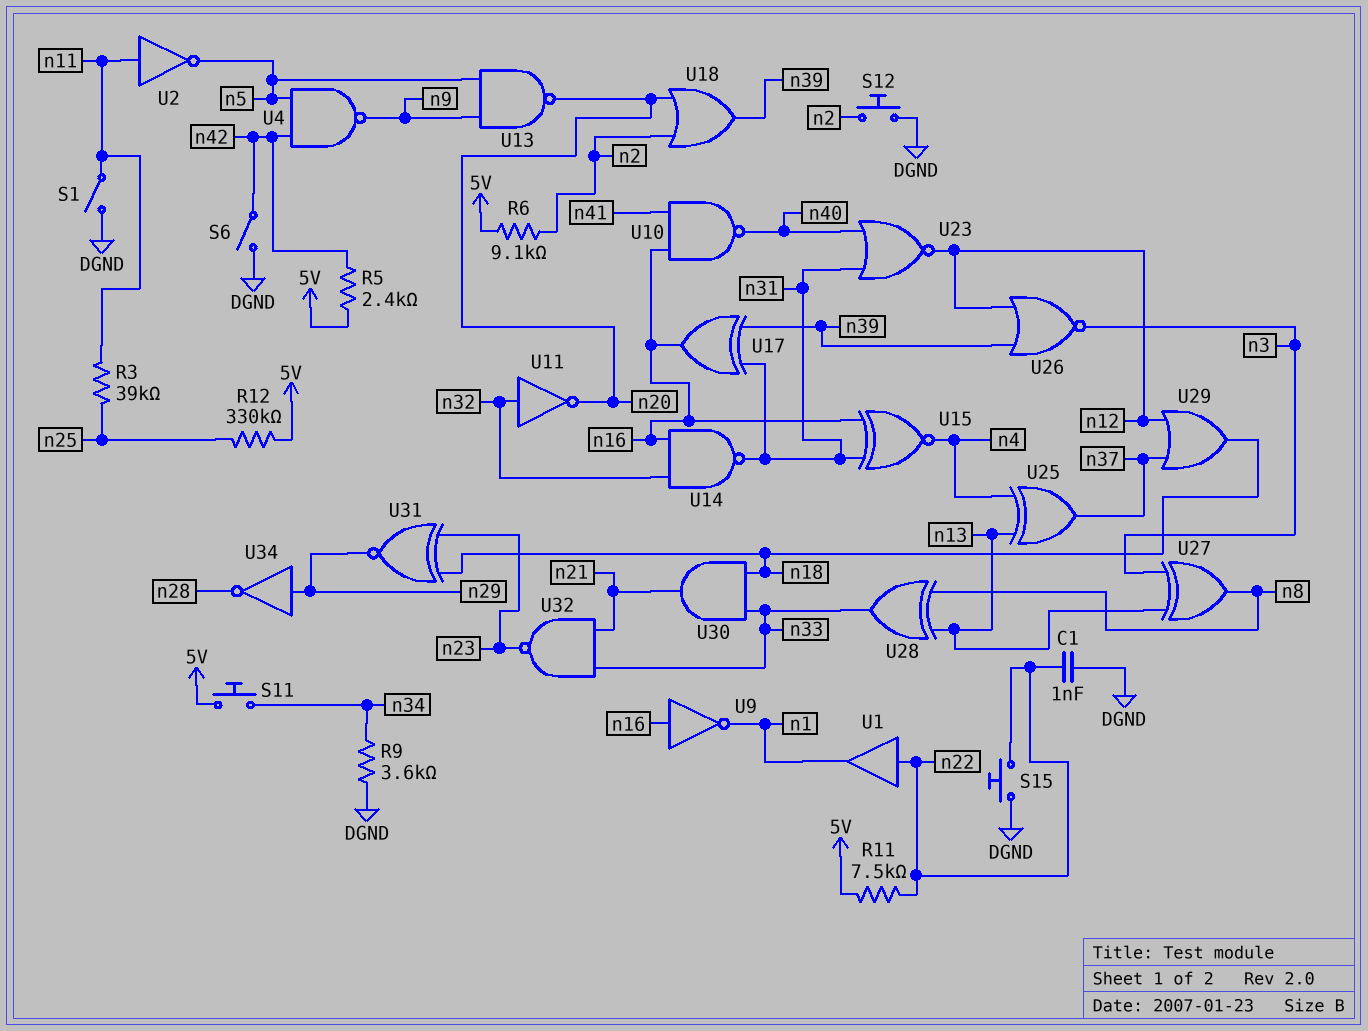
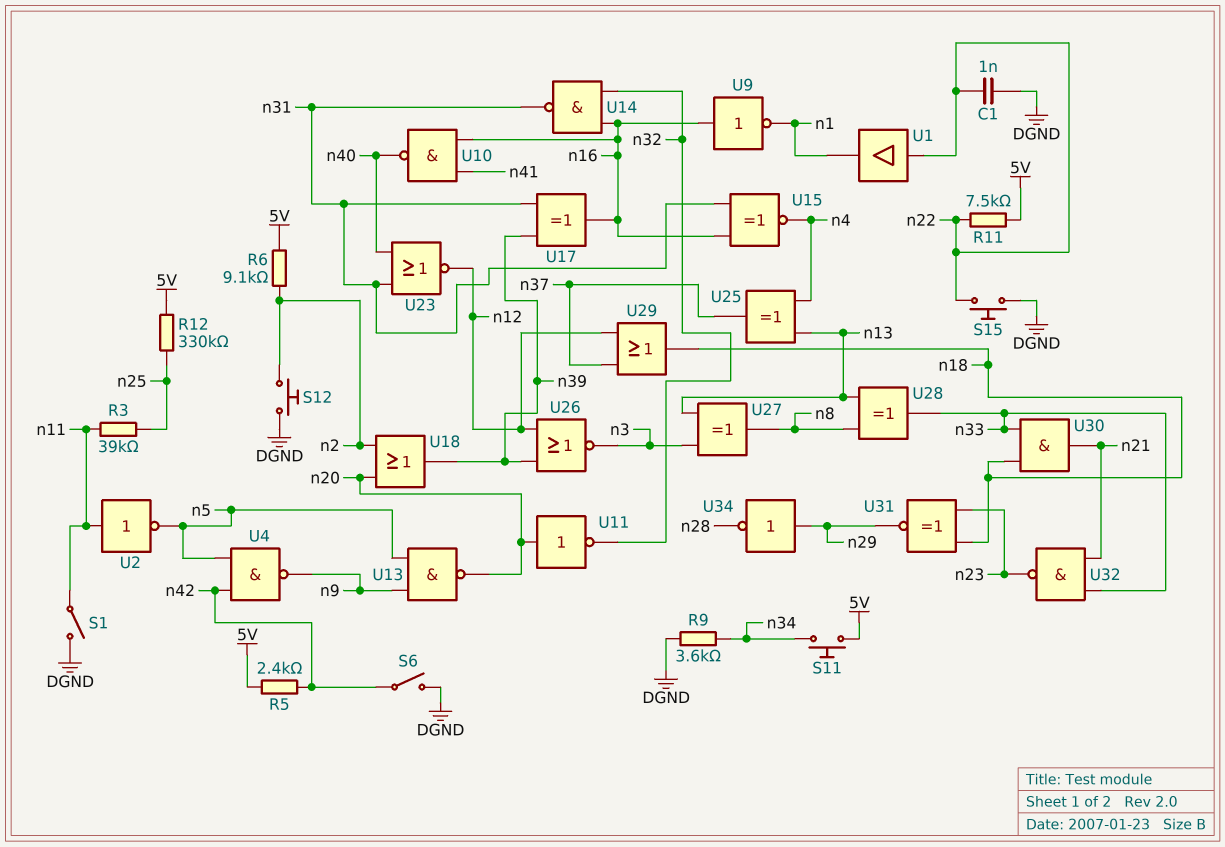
U11: NOT (in n32, out n20) -> NOT (in n20, out n32)

